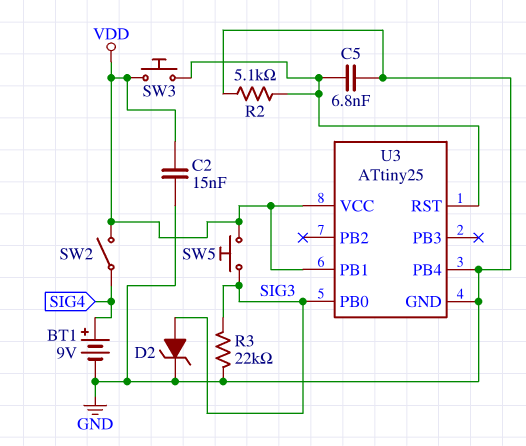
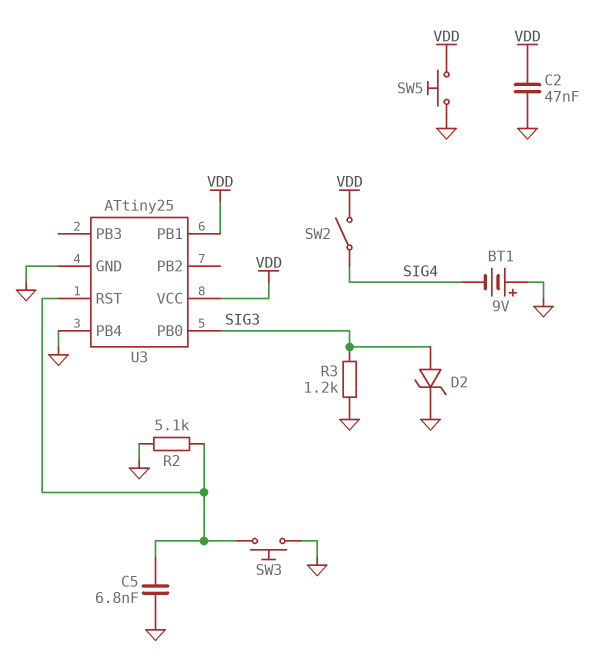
BT1: 9V (plus SIG4, minus GND) -> 9V (plus GND, minus SIG4)
C2: 15nF (GND, VDD) -> 47nF (GND, VDD)
R3: 22k (GND, SIG3) -> 1.2k (GND, SIG3)
SW3: button (U3/RST, VDD) -> button (GND, U3/RST)
SW5: button (SIG3, VDD) -> button (GND, VDD)

